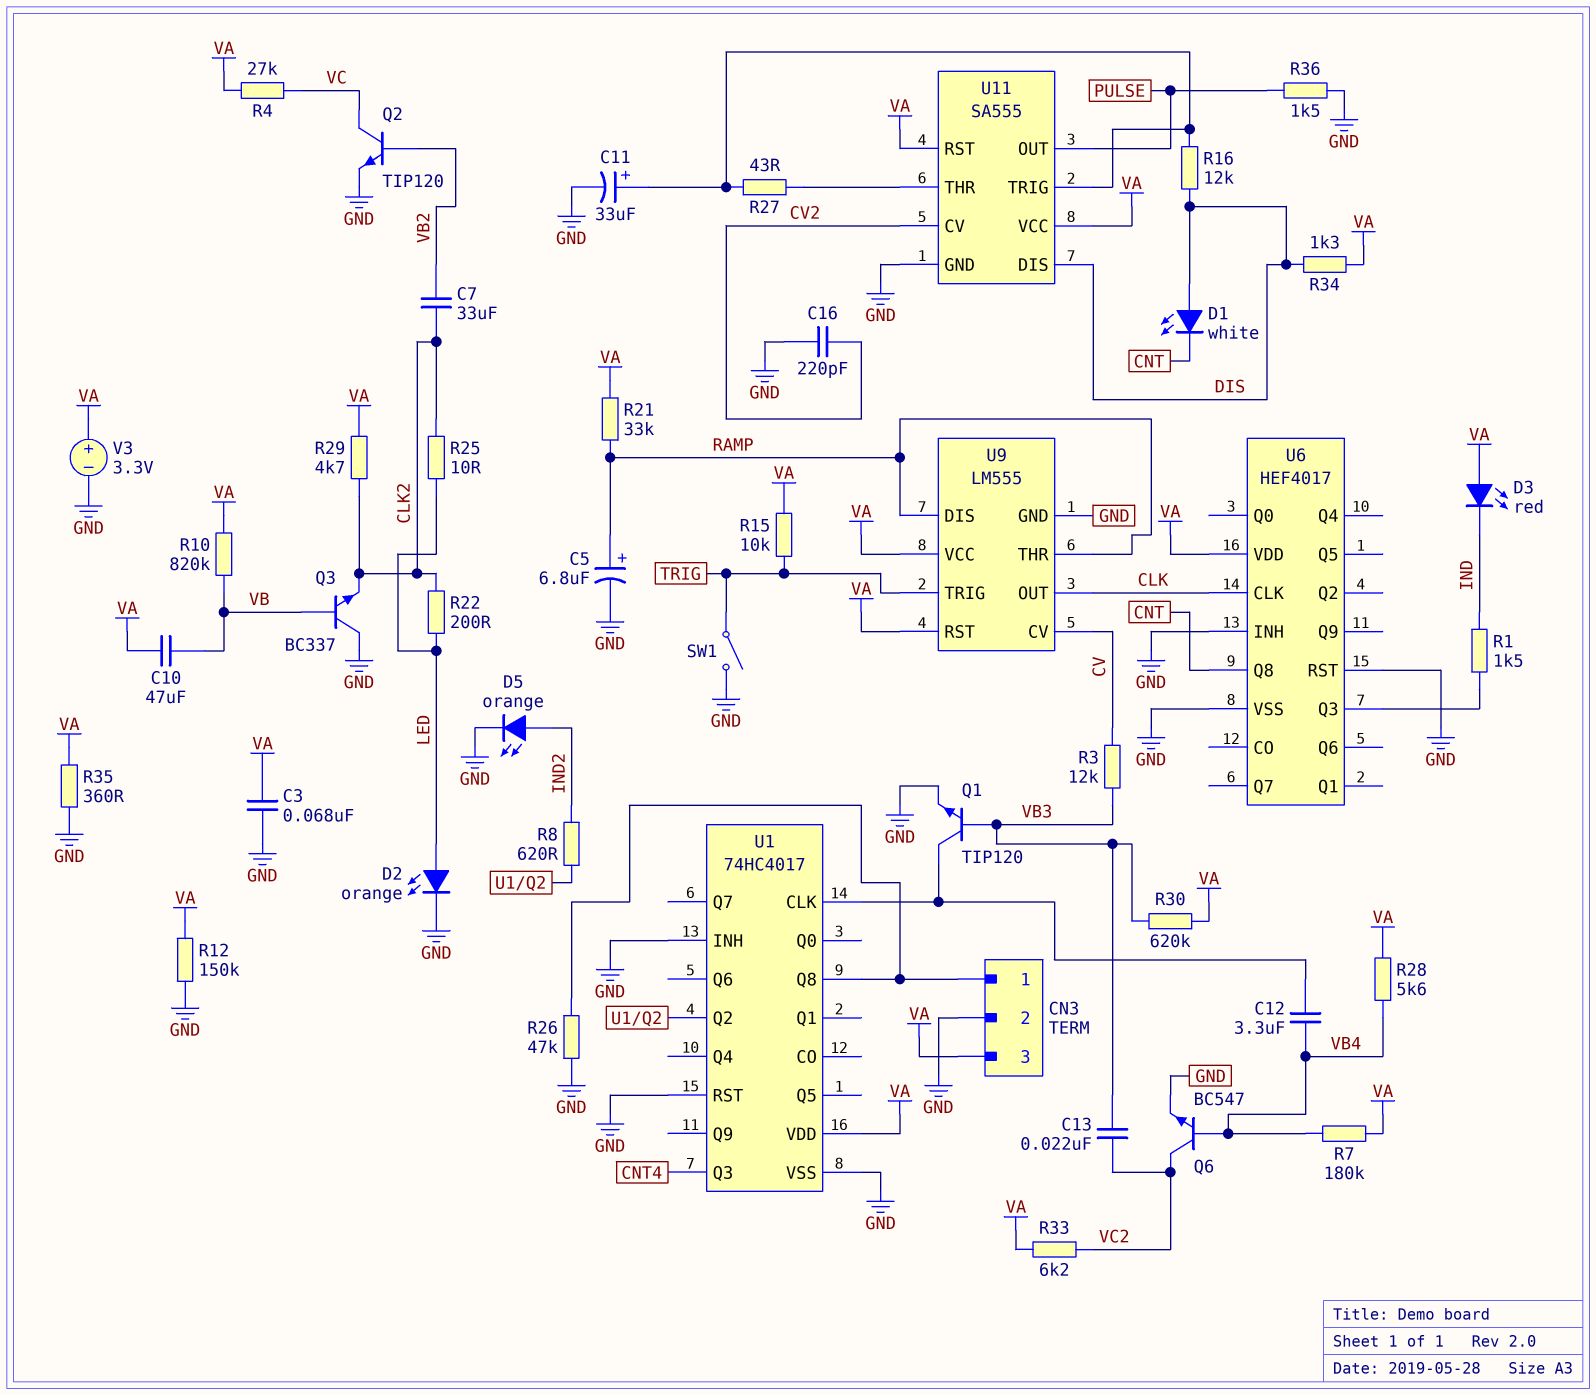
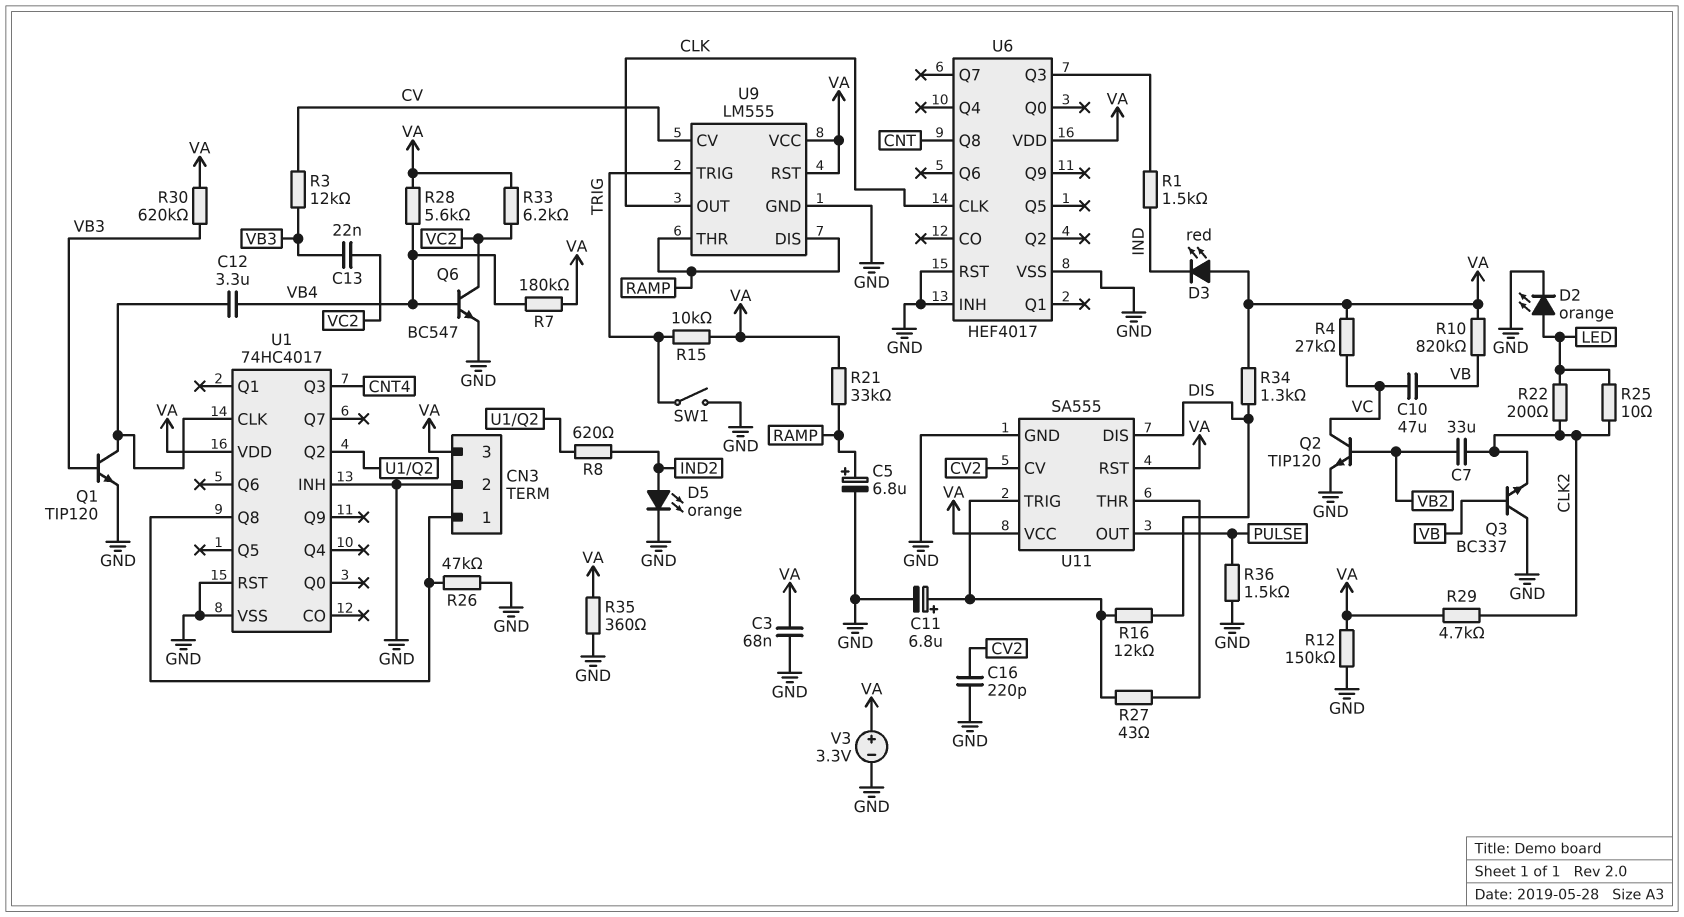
C10: 47uF (VA, VB) -> 47uF (VB, VC)
C11: 33uF (plus U11/TRIG, minus GND) -> 6.8uF (plus U11/TRIG, minus GND)
D1: LED white (A DIS, K CNT) -> none

